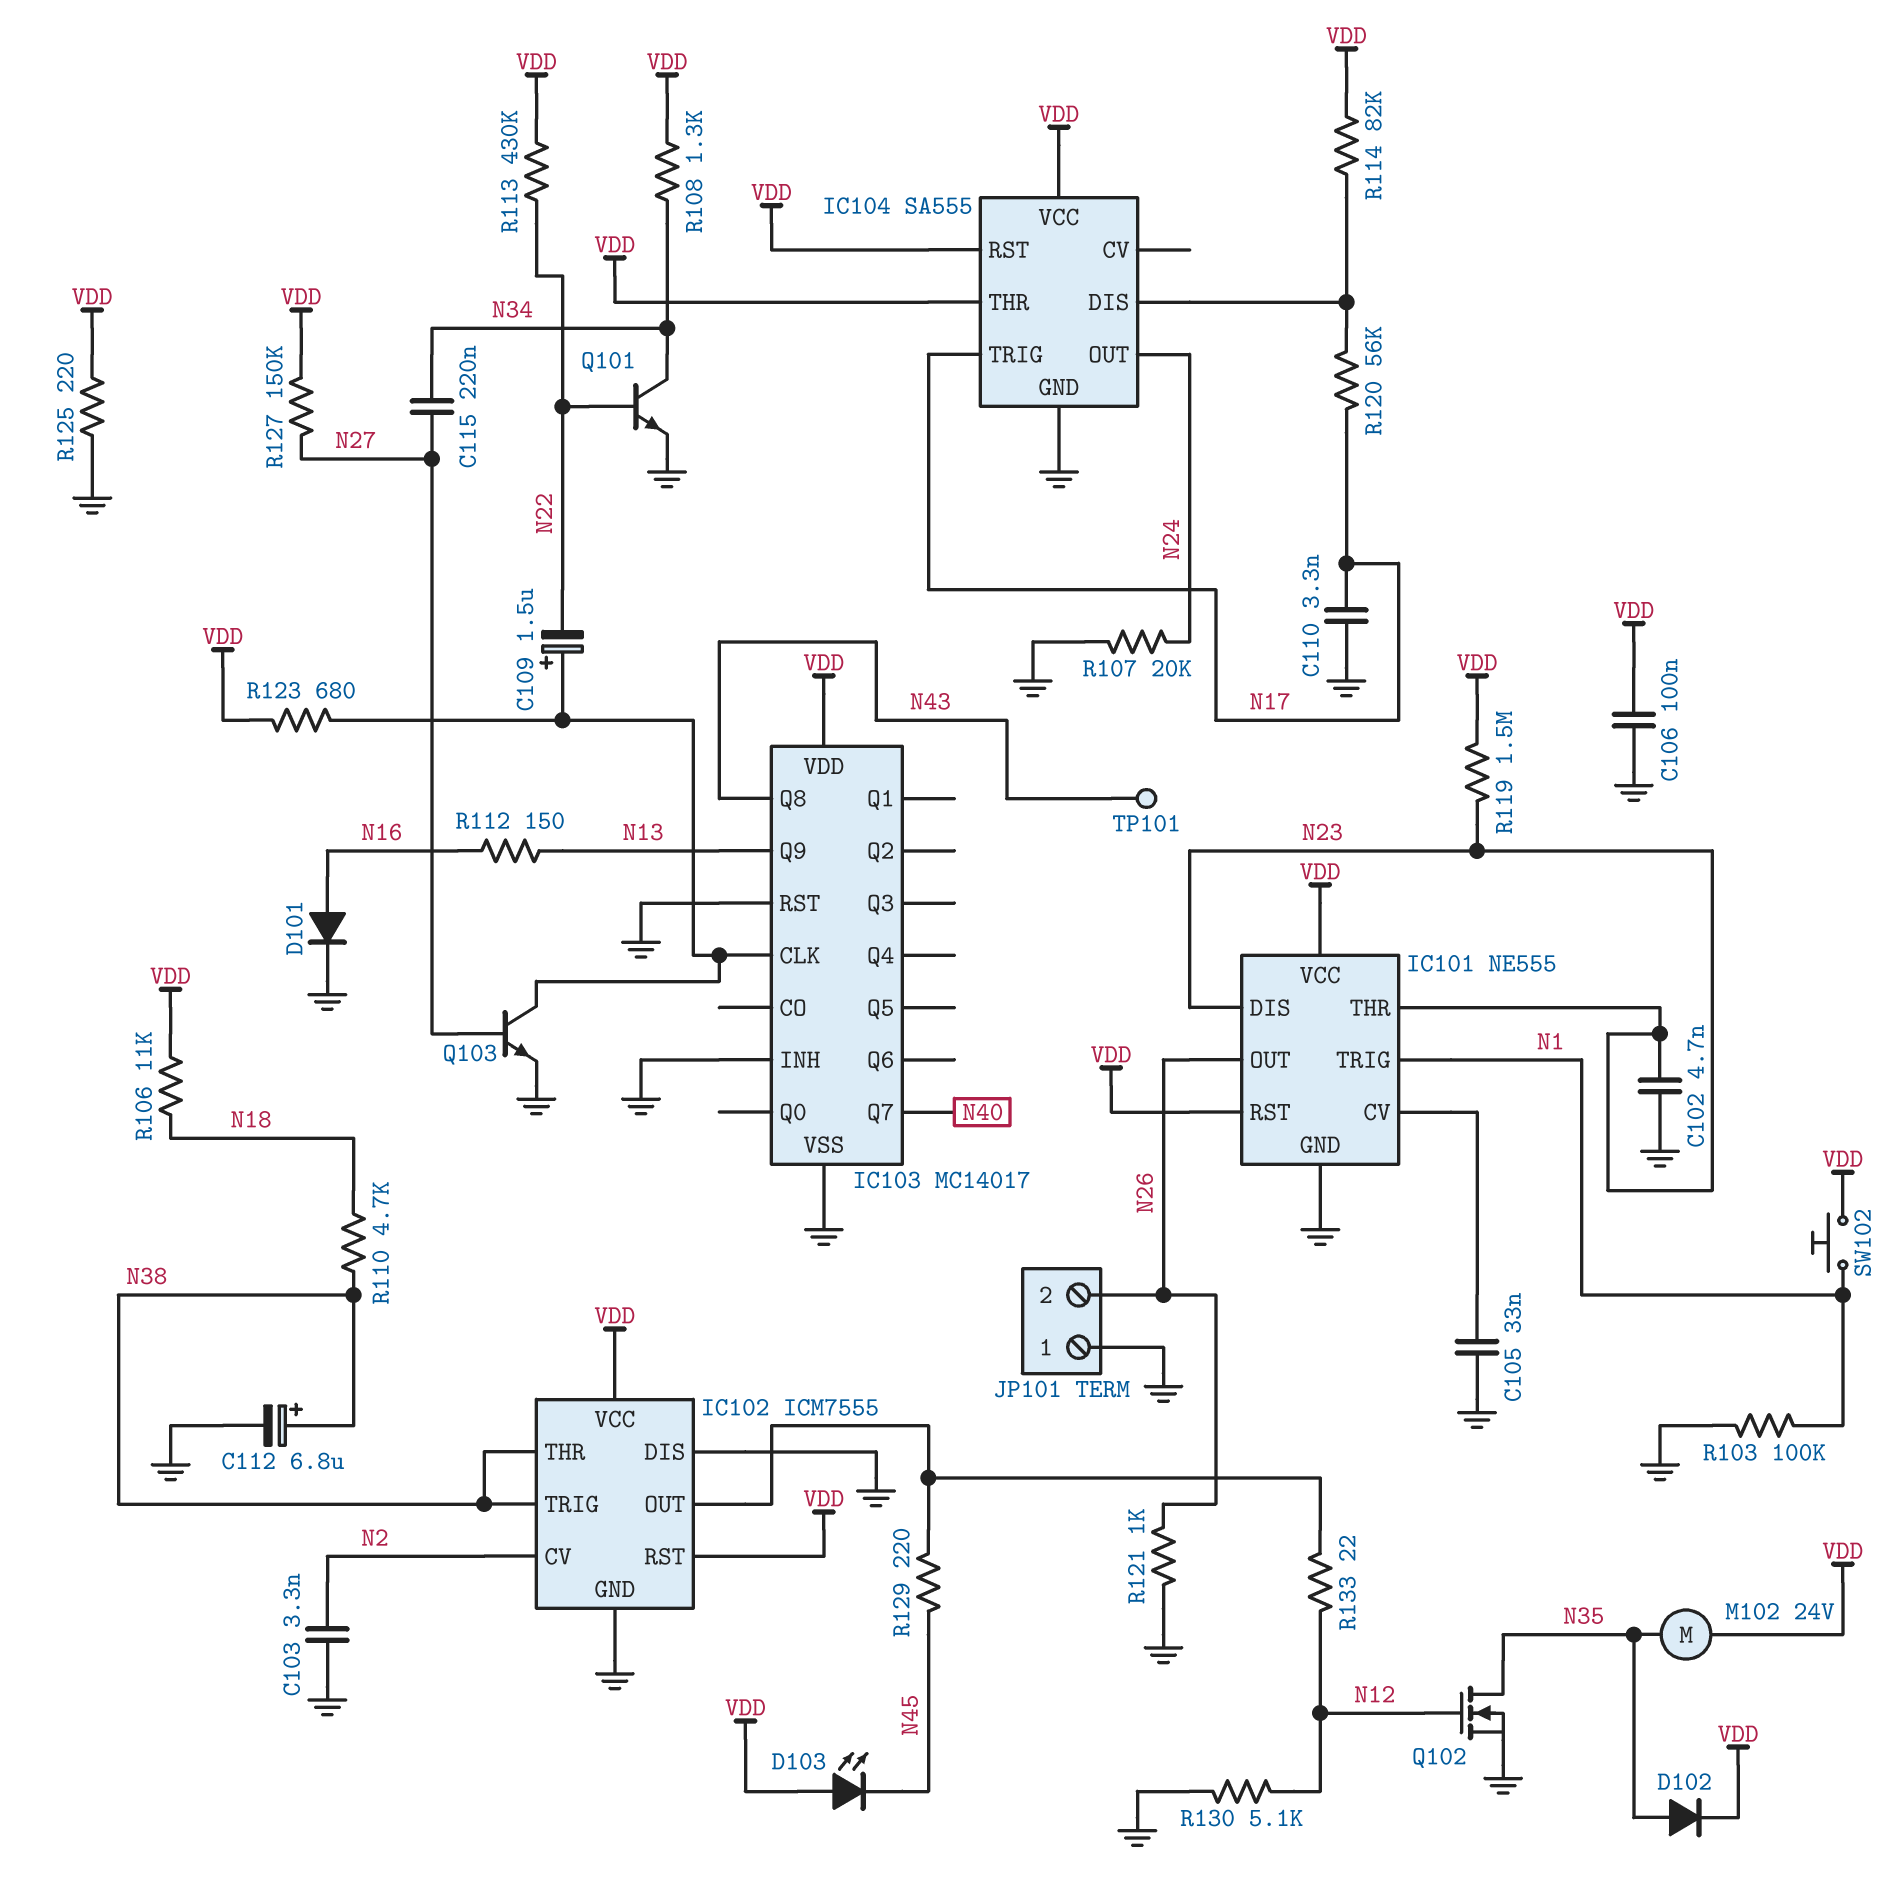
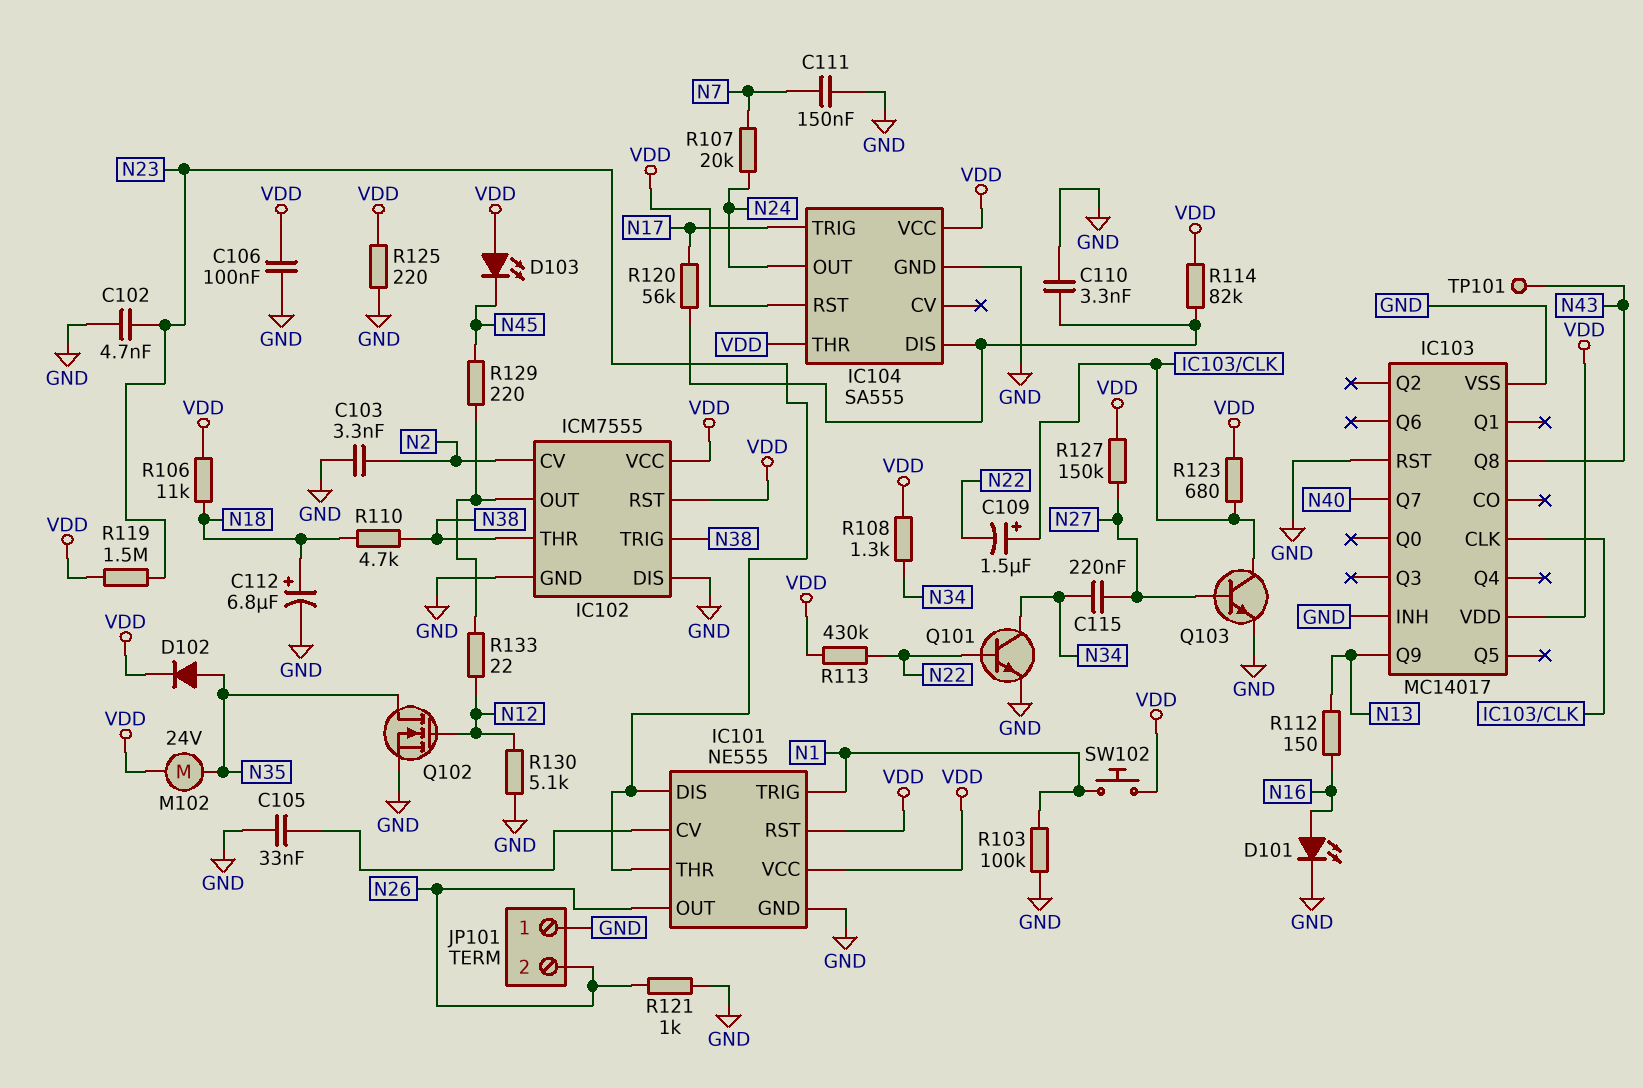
C110: 3.3nF (GND, N17) -> 3.3nF (GND, IC104/DIS)
C111: none -> 150nF (GND, N7)
C112: 6.8uF (plus N38, minus GND) -> 6.8uF (plus N18, minus GND)
D101: diode (A N16, K GND) -> LED (A N16, K GND)
R107: 20k (GND, N24) -> 20k (N7, N24)

